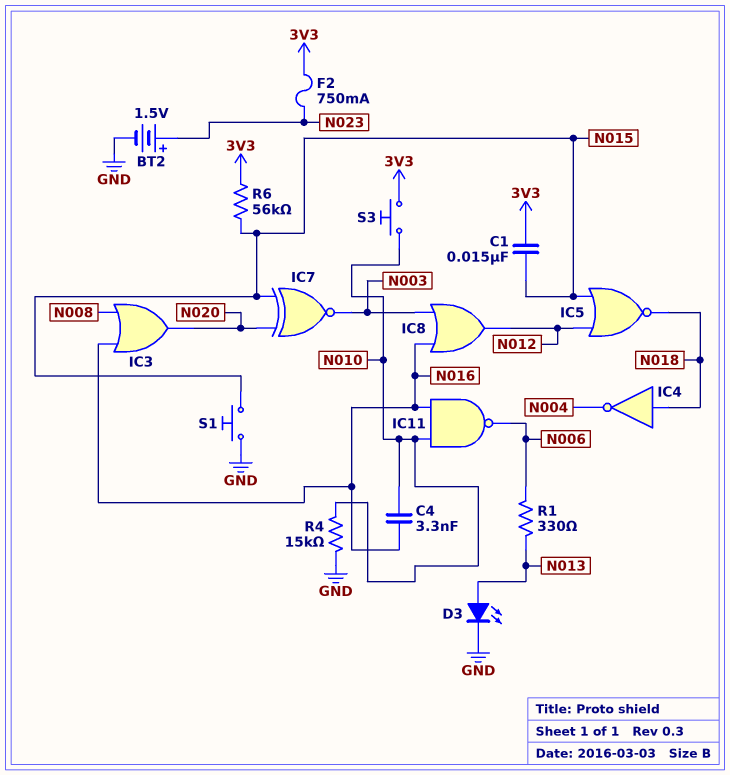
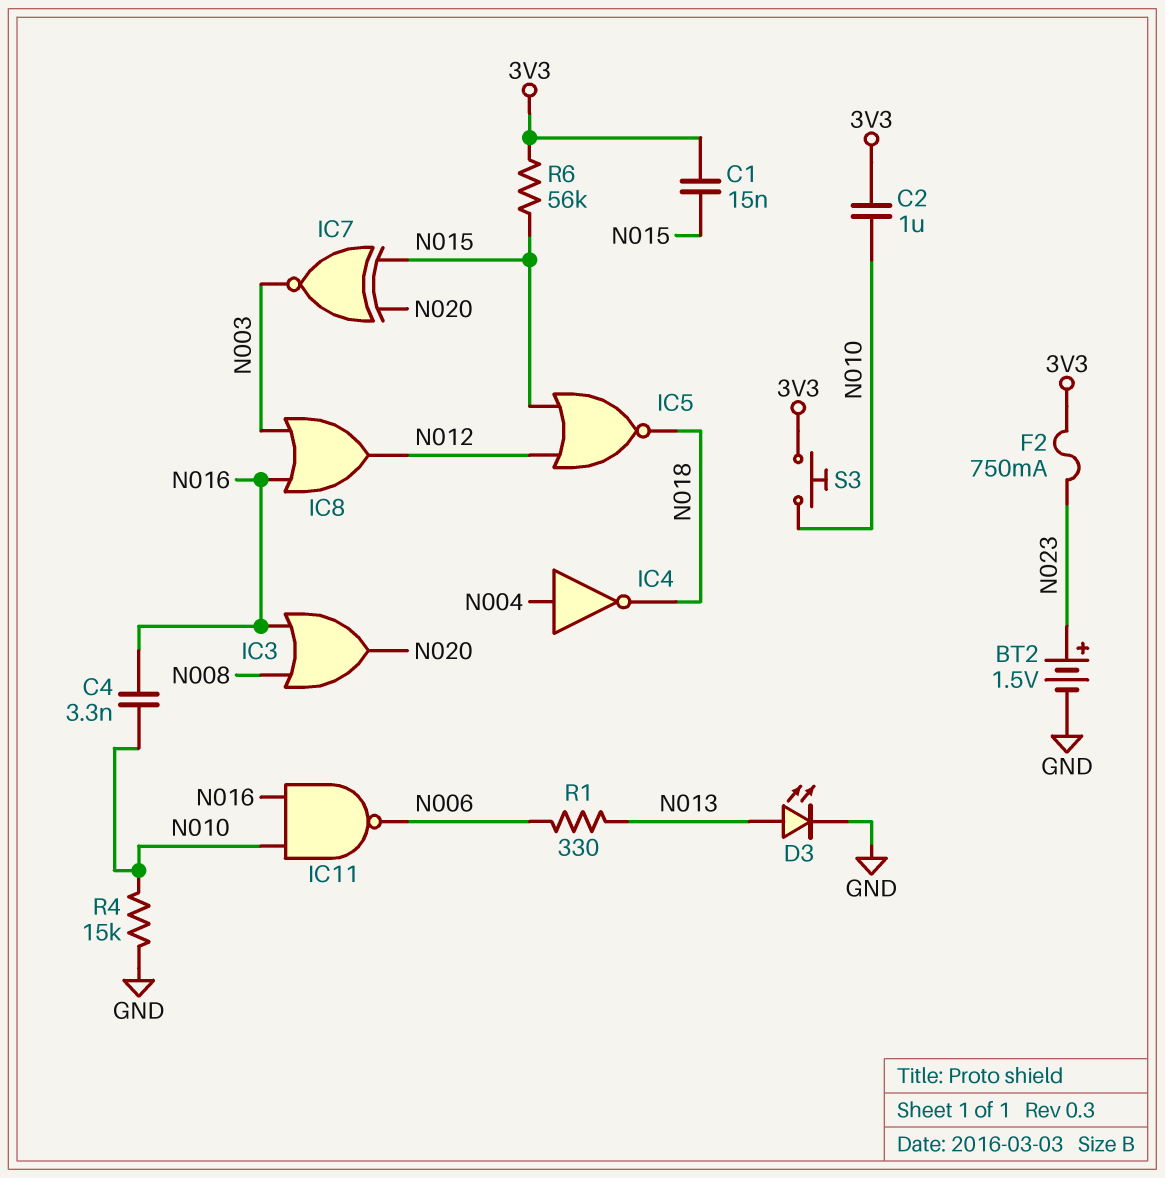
C2: none -> 1uF (3V3, N010)
IC4: NOT (in N018, out N004) -> NOT (in N004, out N018)
S1: button (GND, N015) -> none

